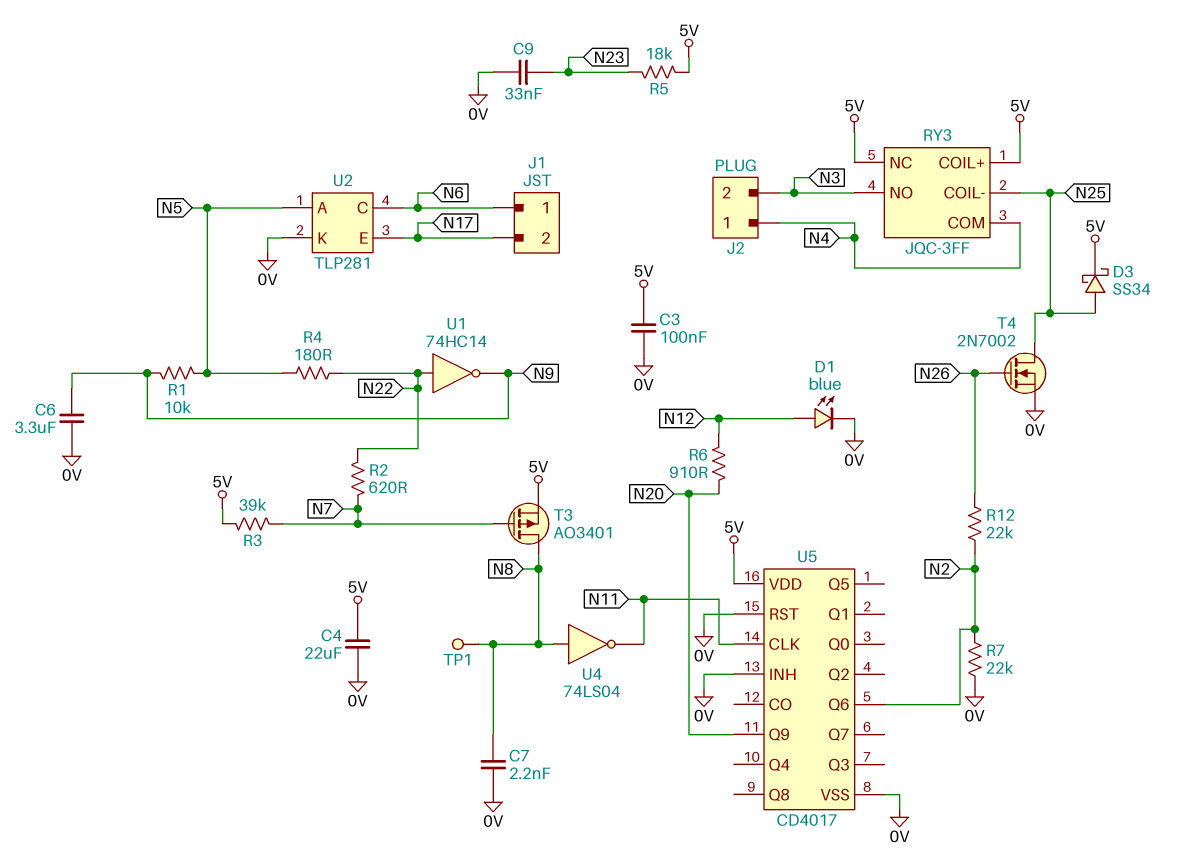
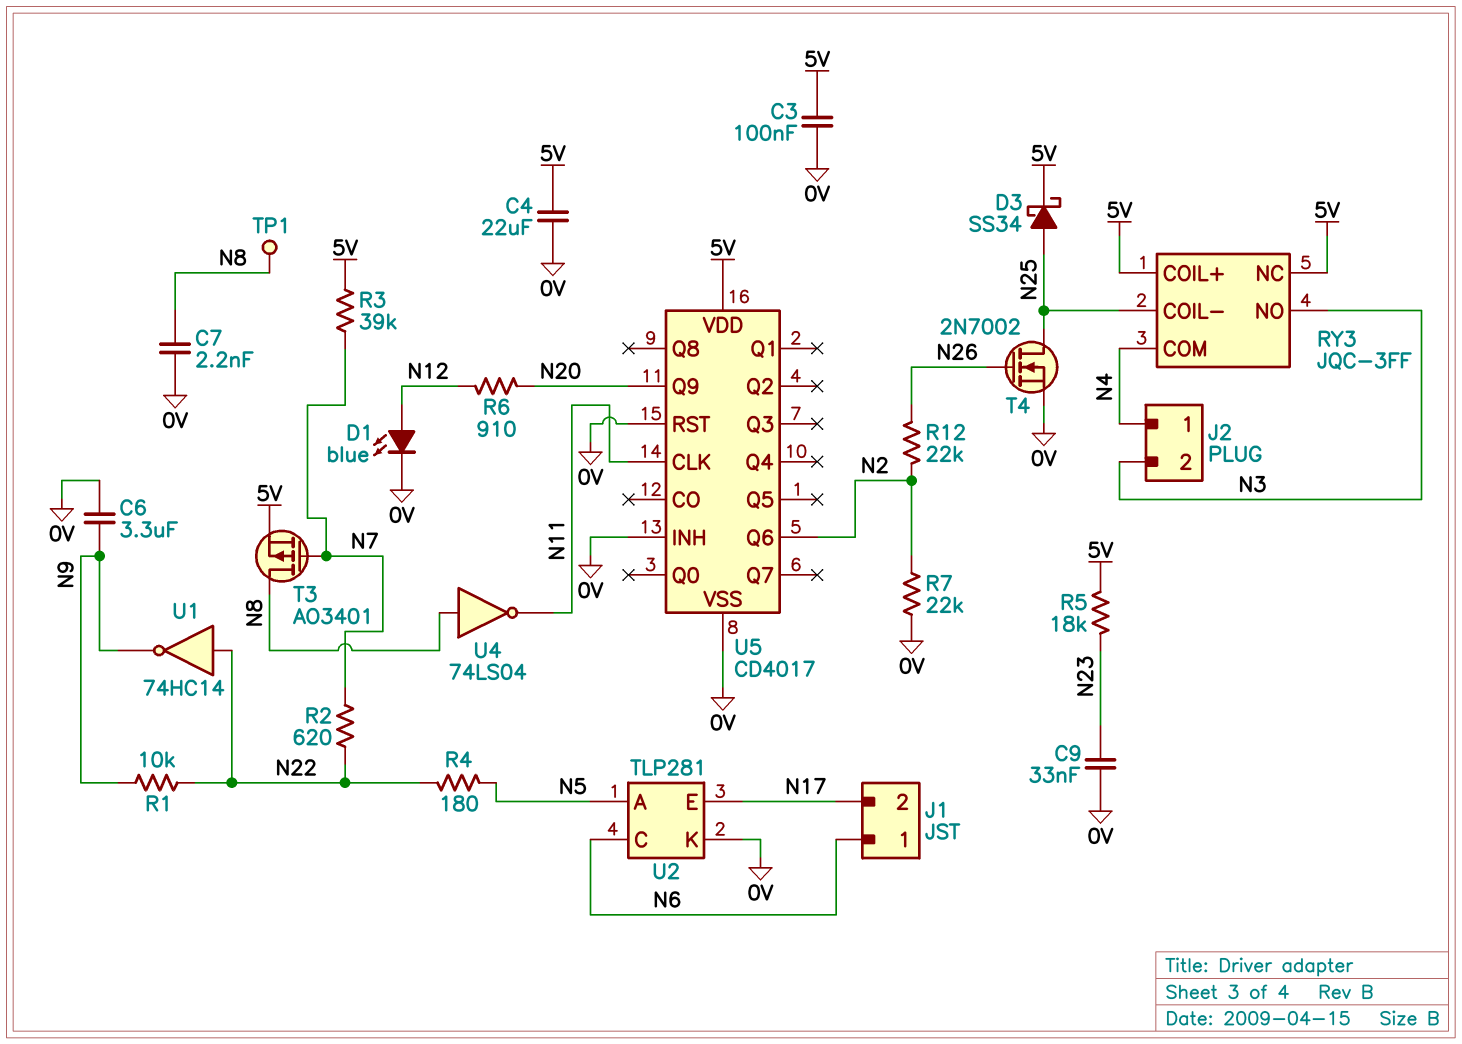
R1: 10k (N5, N9) -> 10k (N9, N22)

